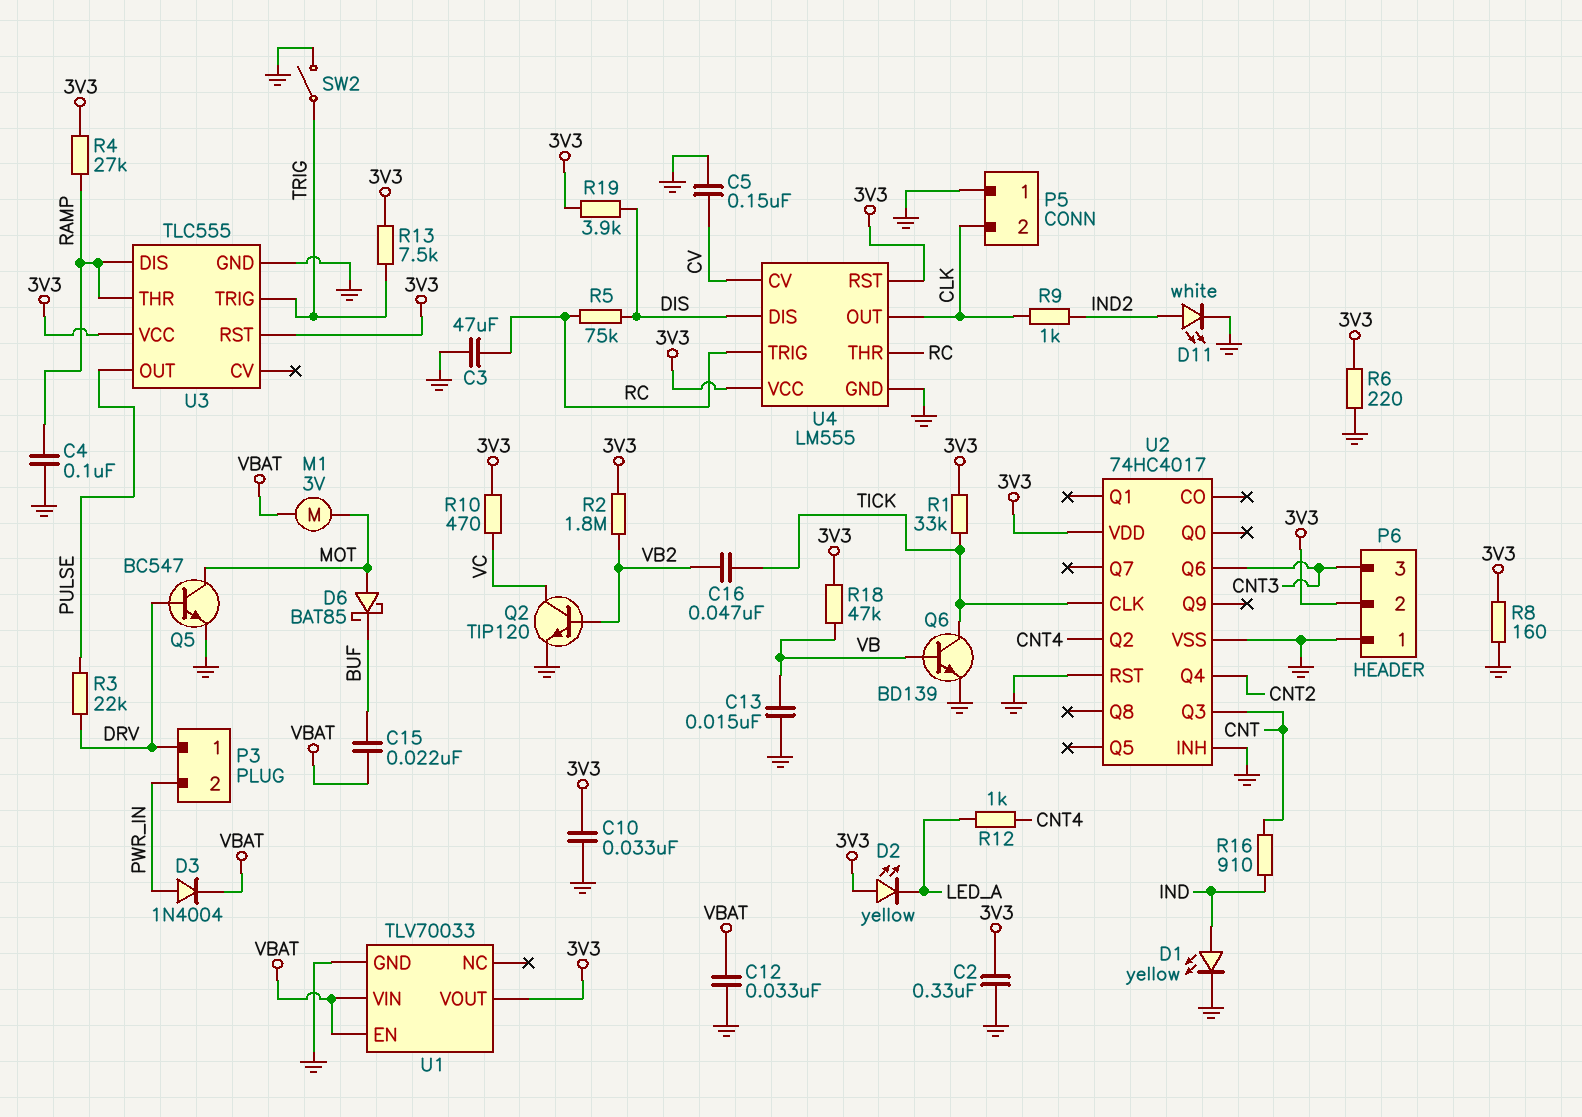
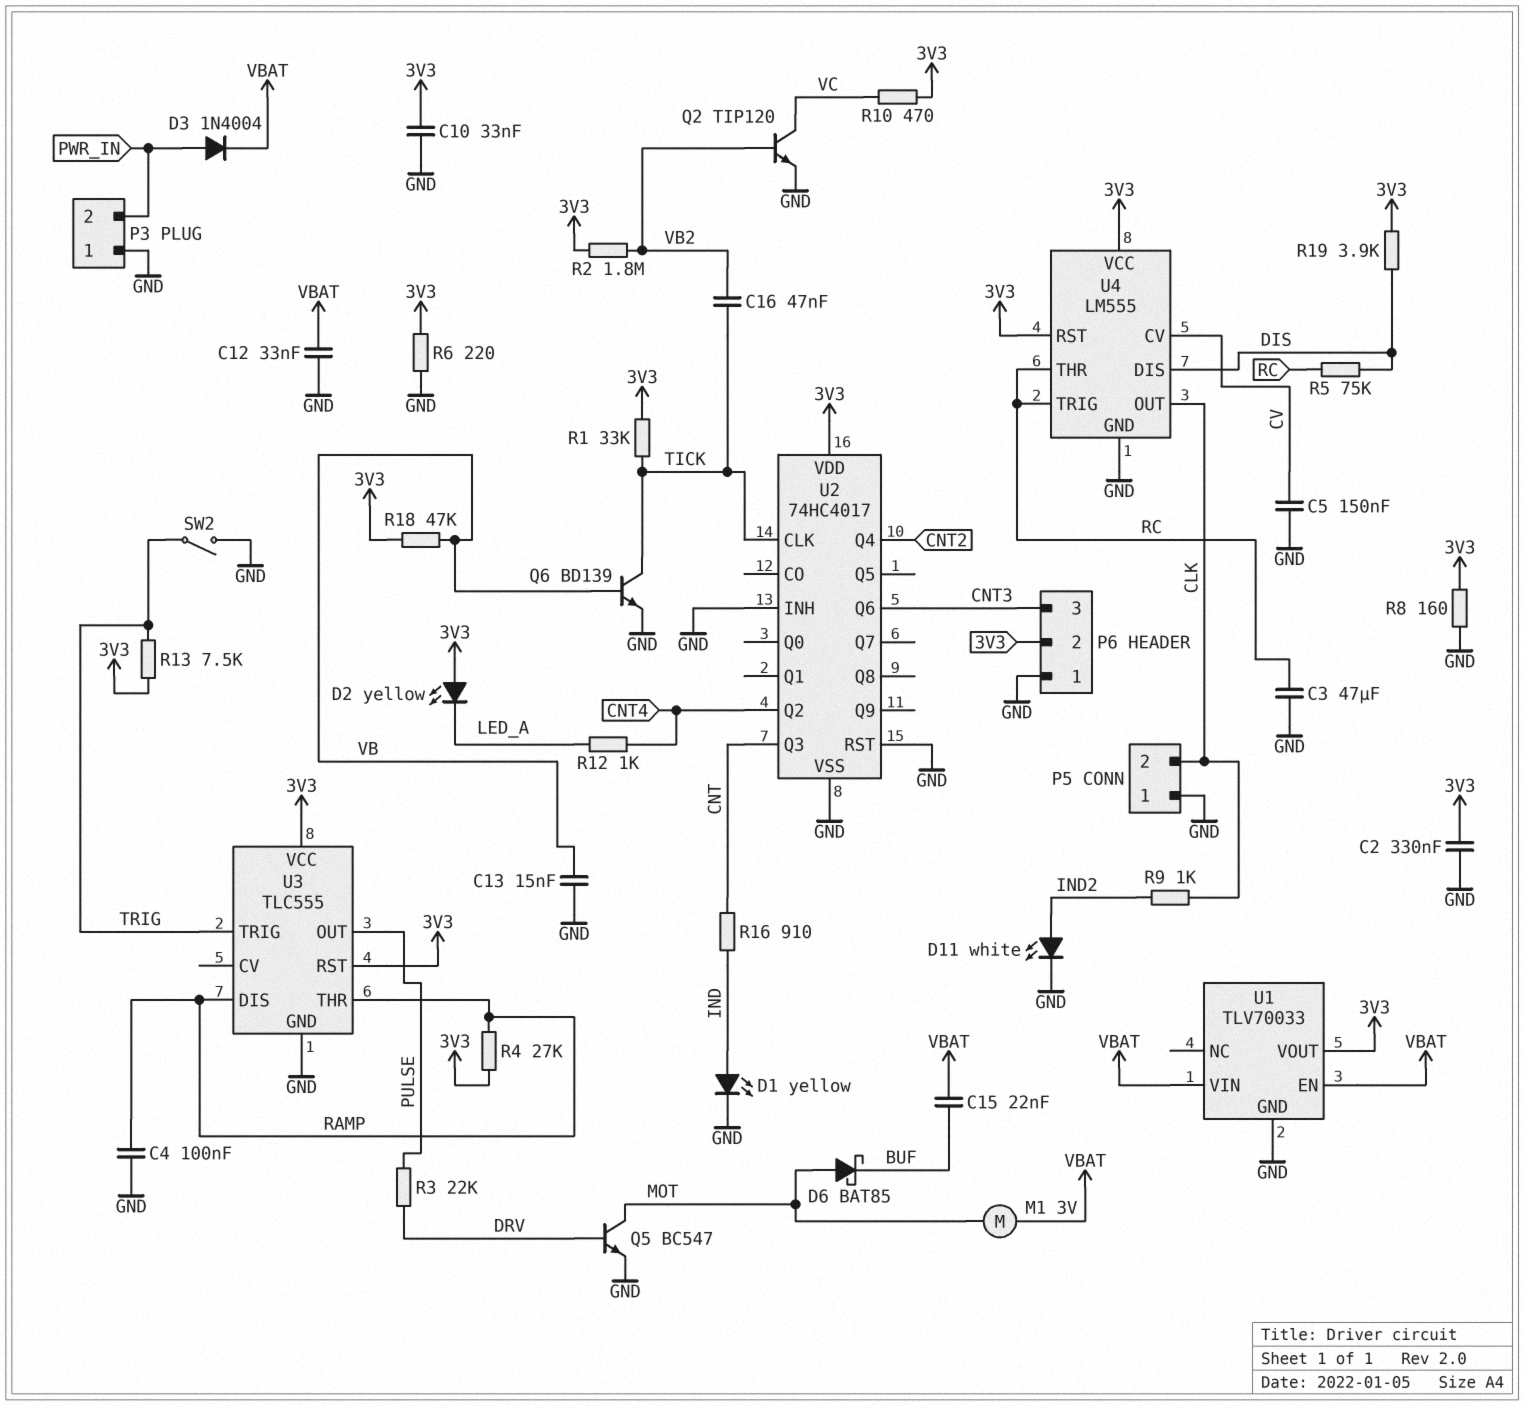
P3 pin 1: DRV -> GND

